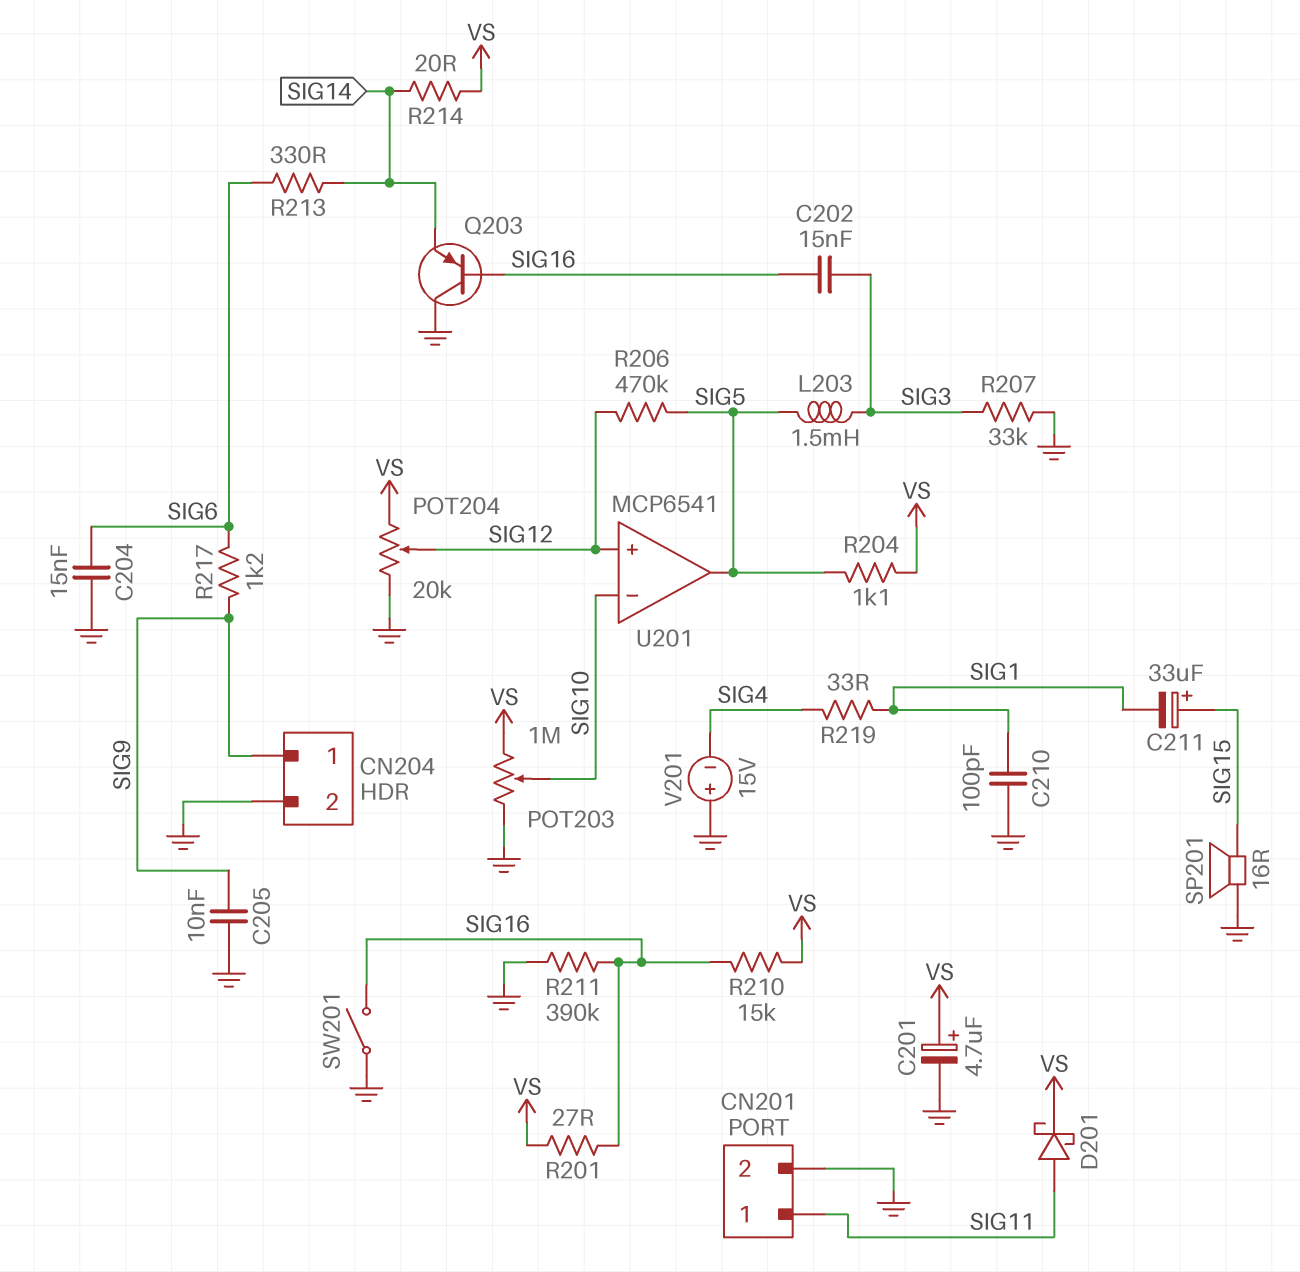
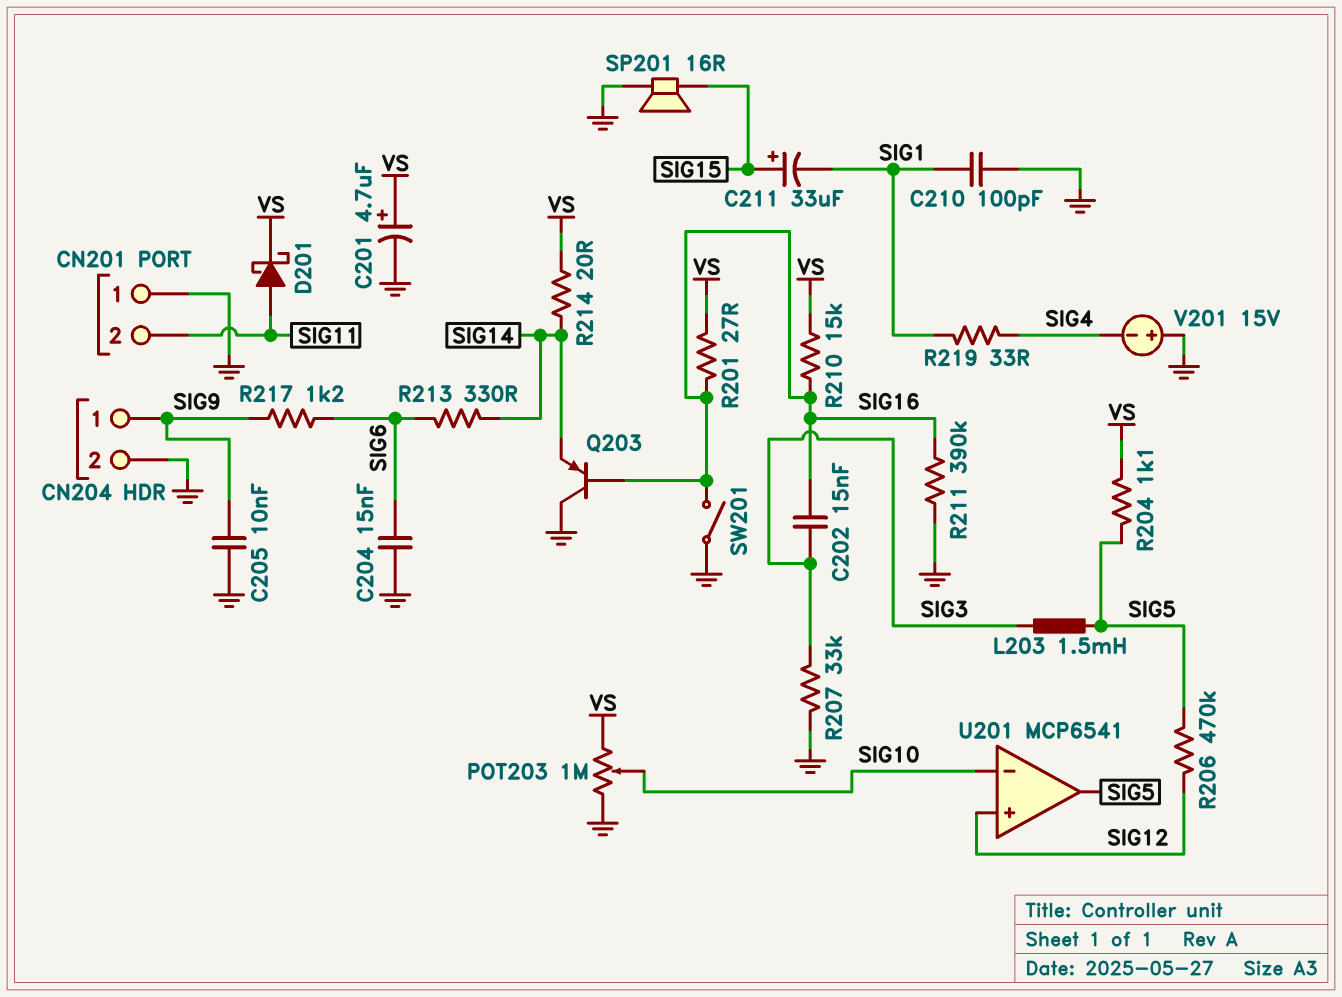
CN201 pin 1: SIG11 -> GND
CN201 pin 2: GND -> SIG11
POT204: 20k (GND, VS, wiper SIG12) -> none

